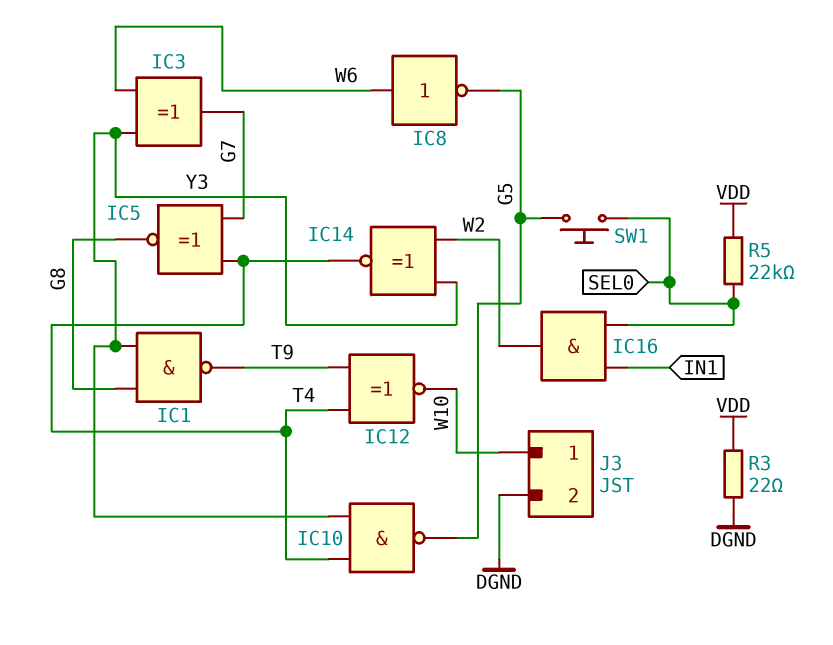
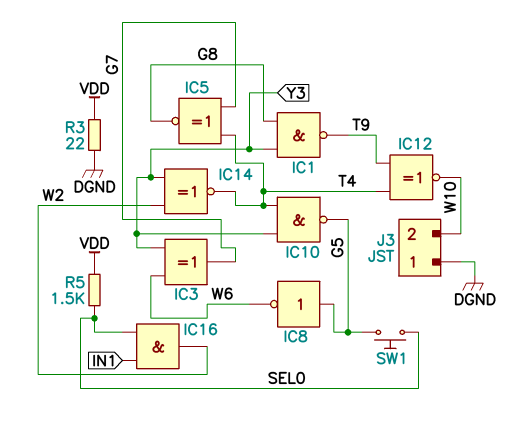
IC8: NOT (in W6, out G5) -> NOT (in G5, out W6)
J3 pin 1: W10 -> DGND
J3 pin 2: DGND -> W10
R5: 22k (SEL0, VDD) -> 1.5k (SEL0, VDD)

